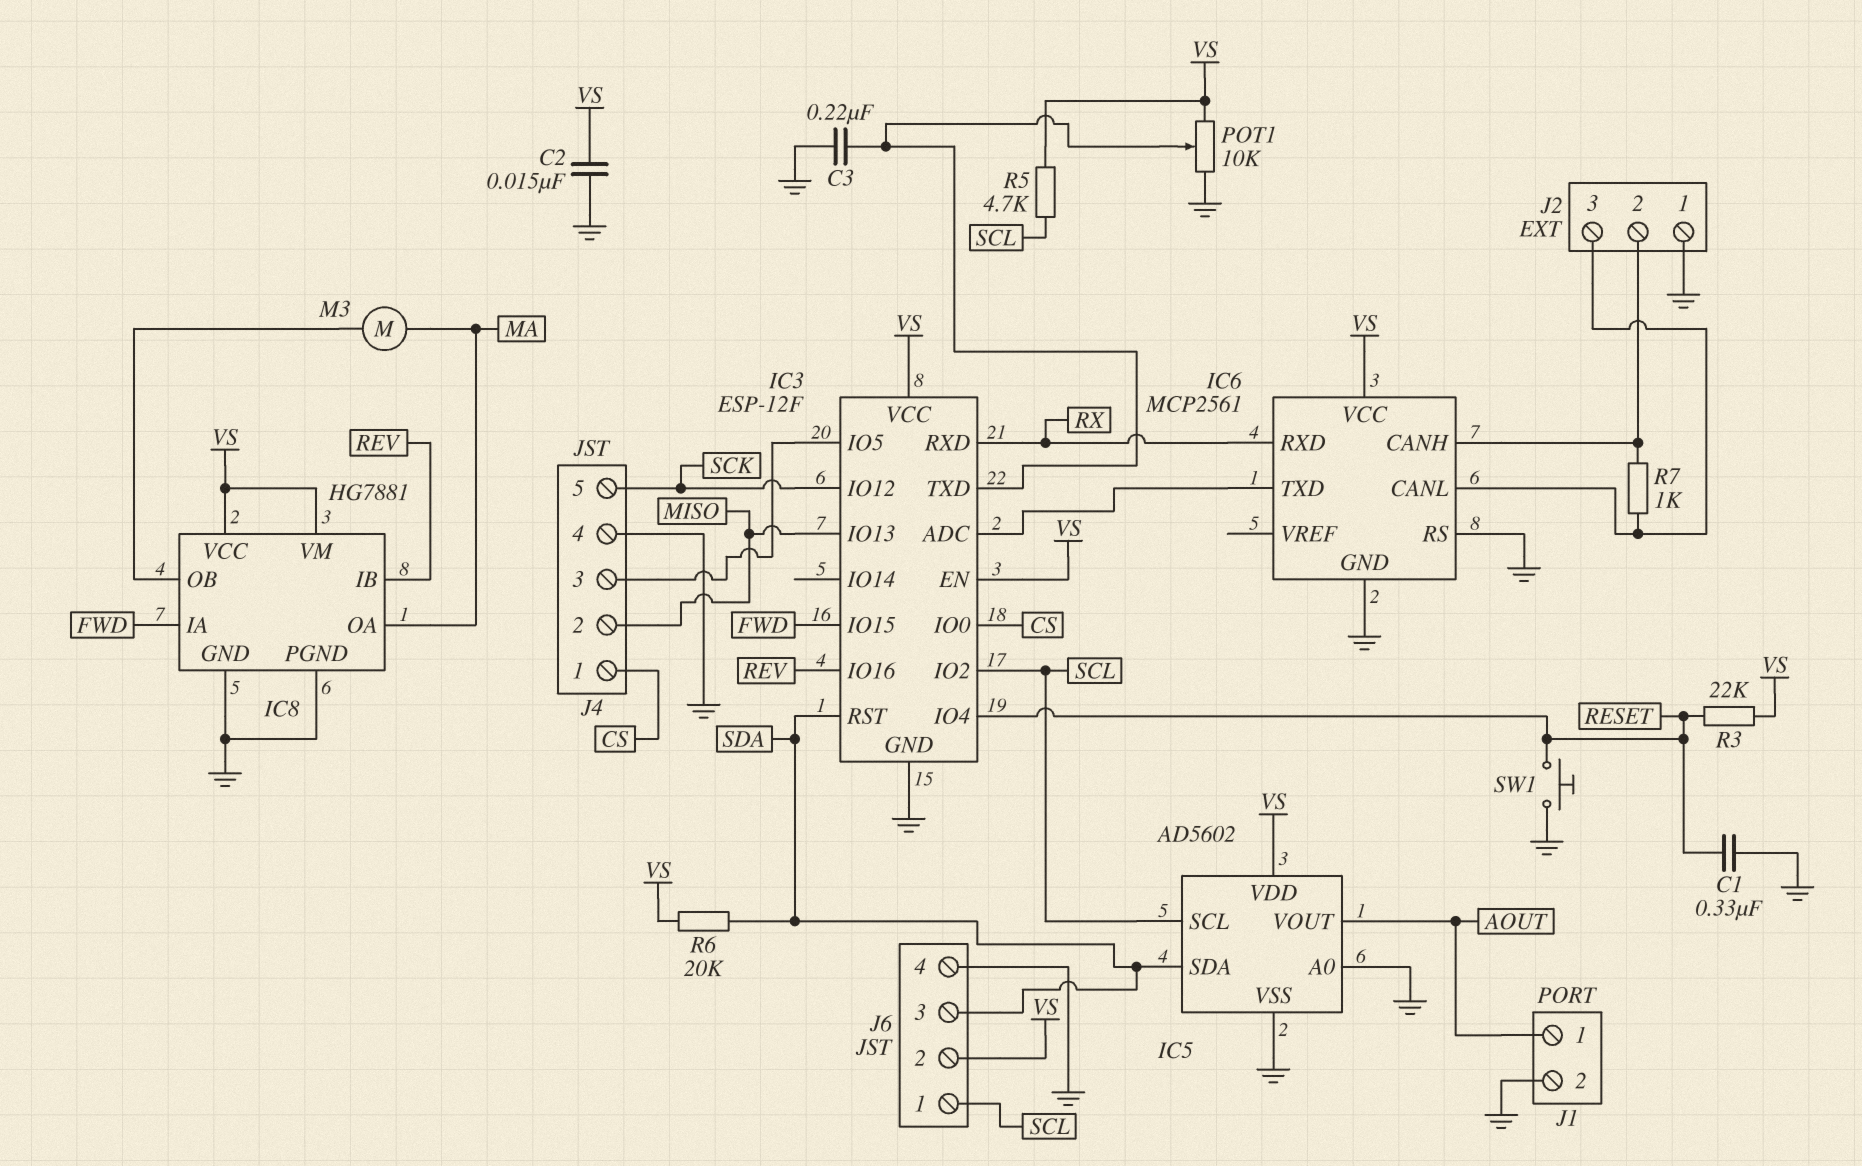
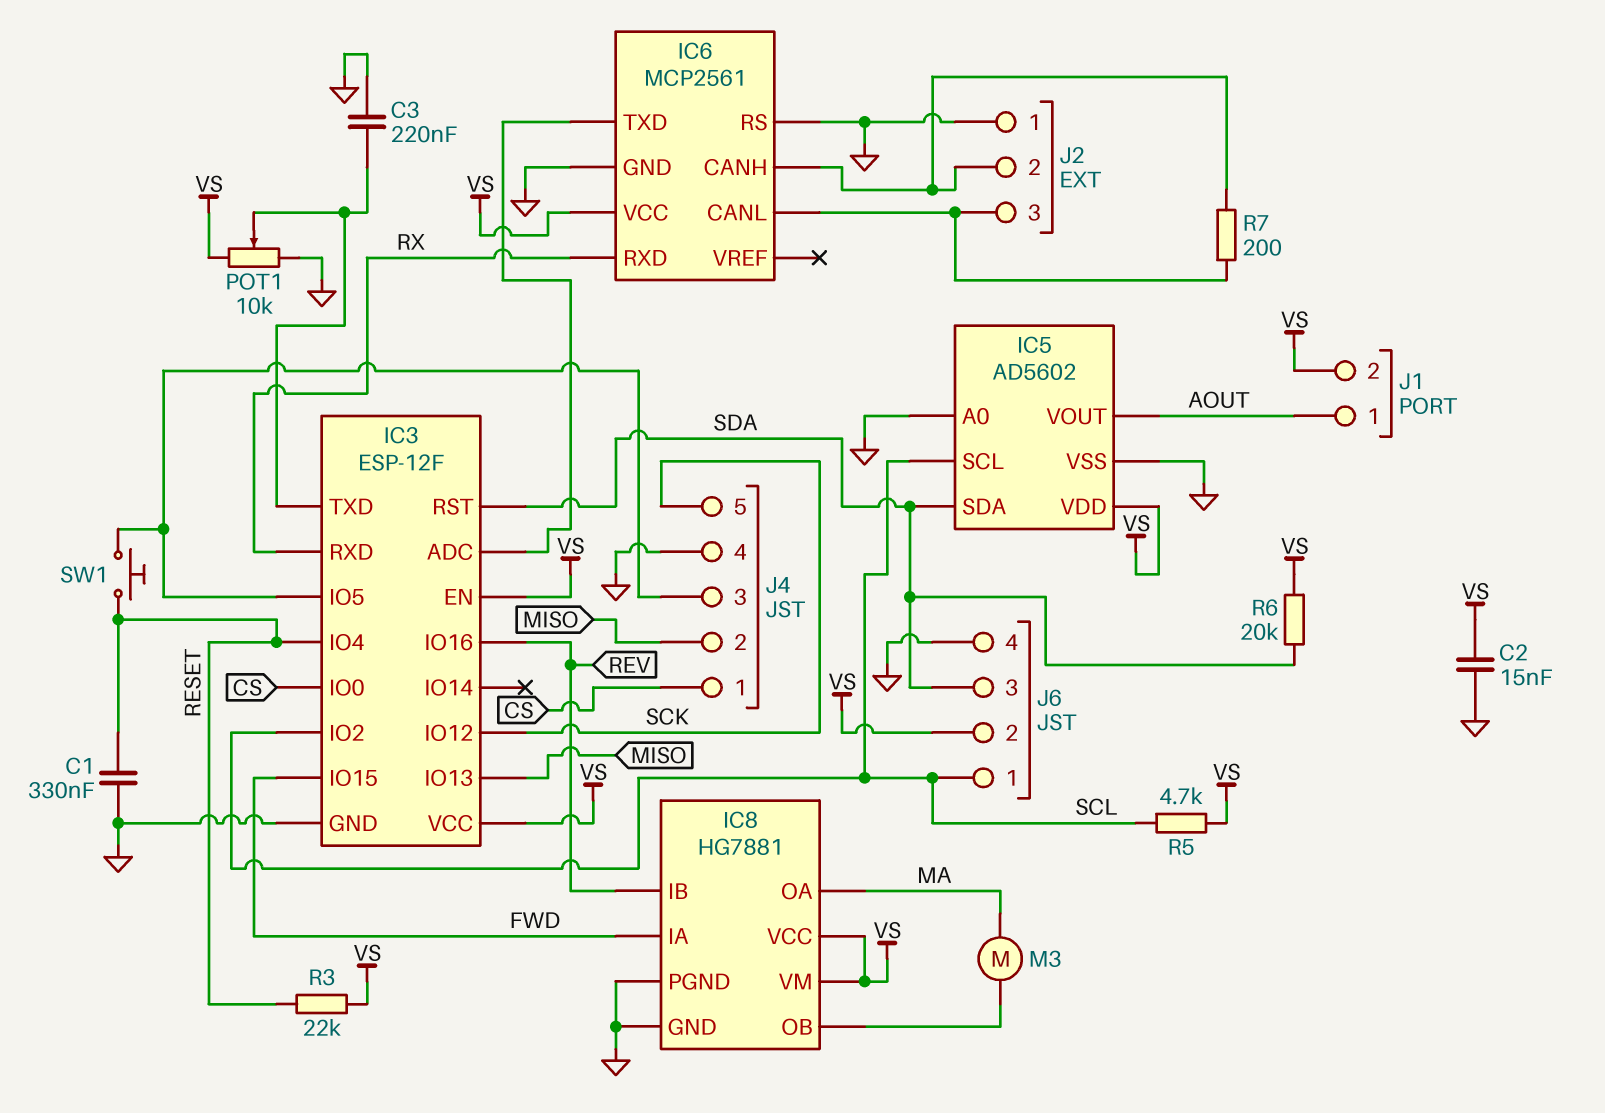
J1 pin 2: GND -> VS
R7: 1k (IC6/CANH, IC6/CANL) -> 200 (IC6/CANH, IC6/CANL)
SW1: button (GND, RESET) -> button (IC3/IO5, RESET)

